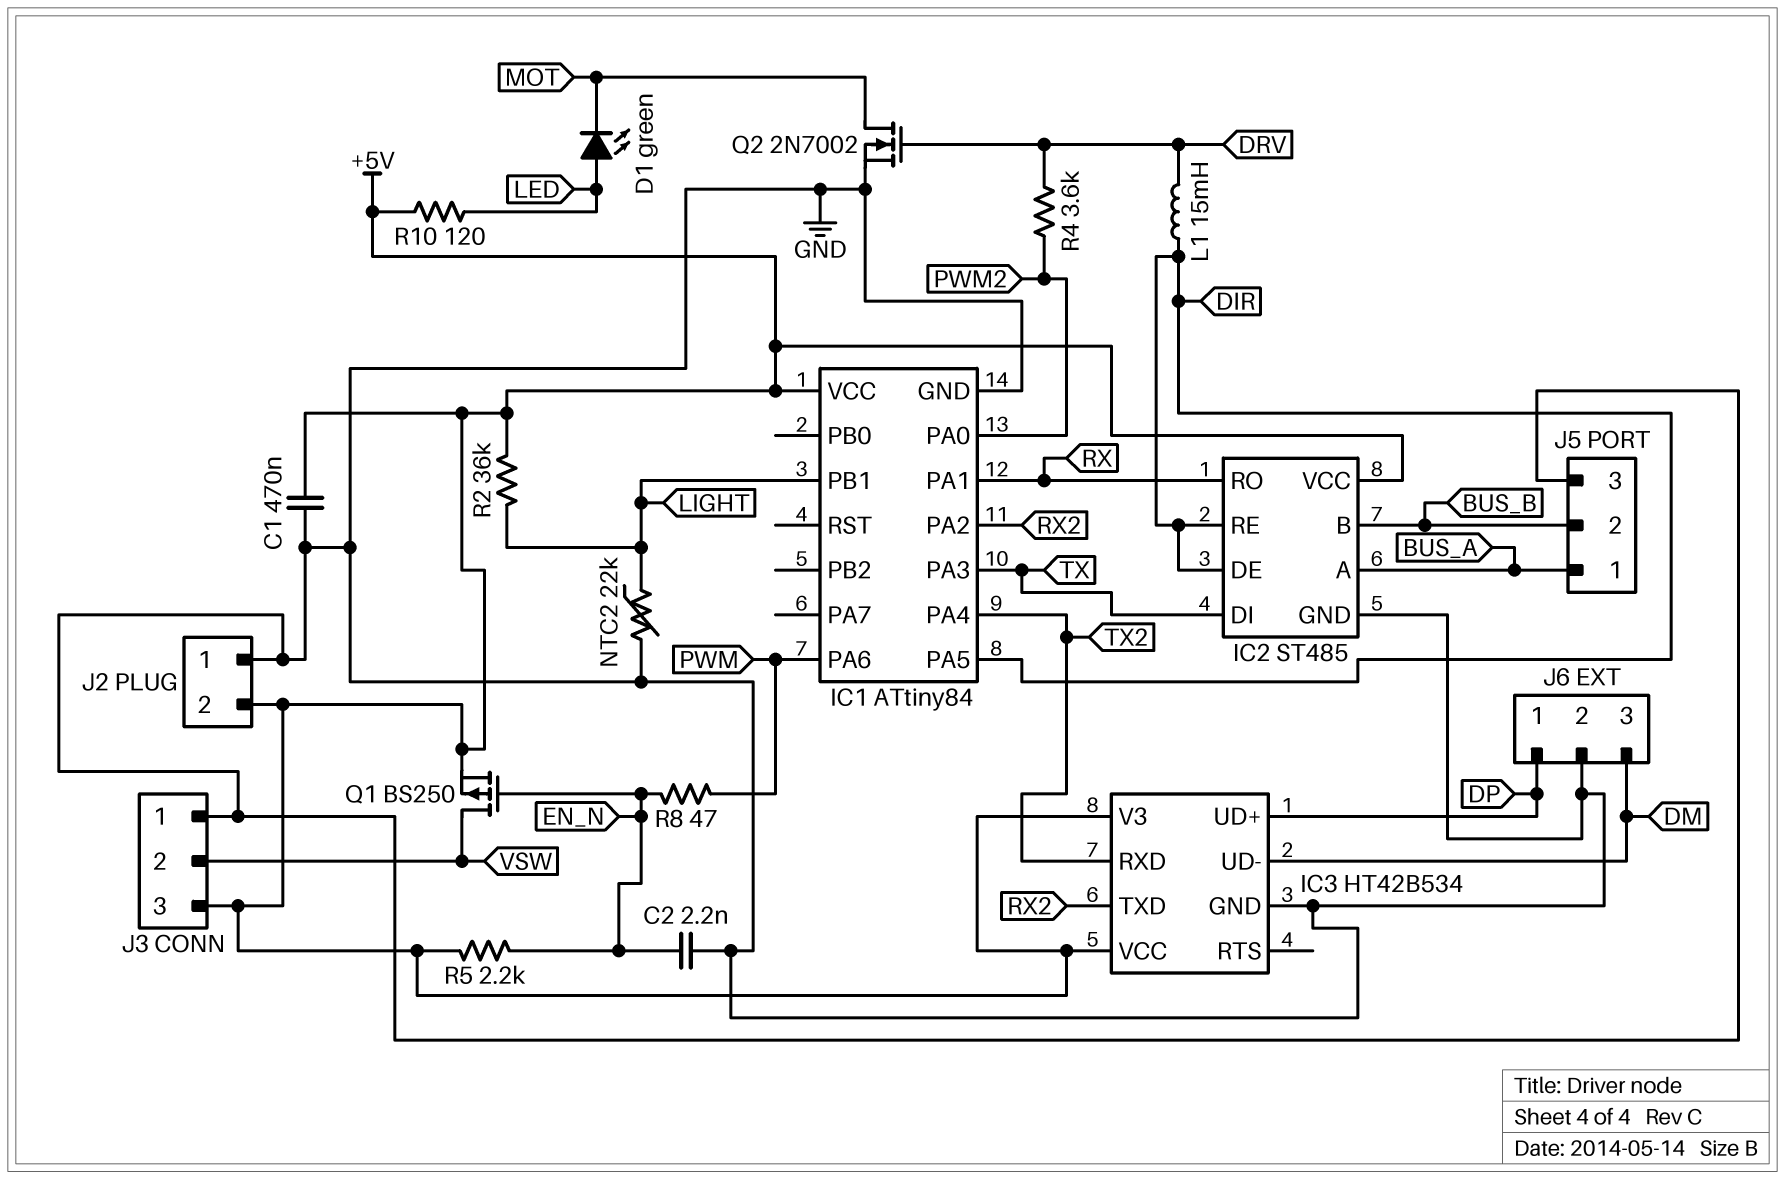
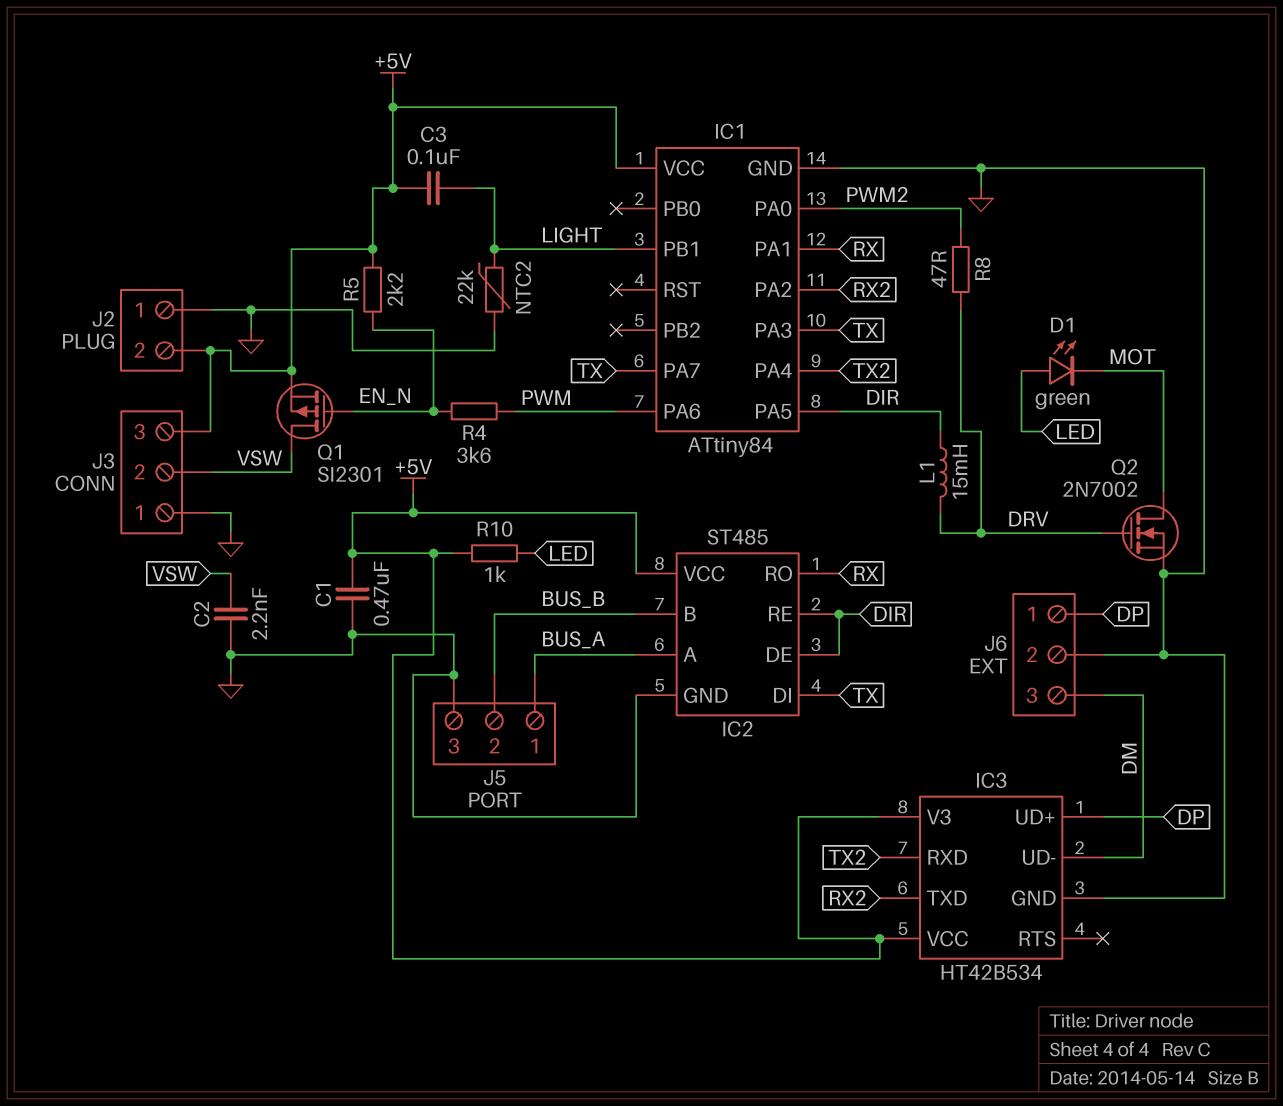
C2: 2.2nF (EN_N, GND) -> 2.2nF (GND, VSW)
C3: none -> 100nF (+5V, LIGHT)
IC1 pin PA7: none -> TX
Q1: PMOS BS250 (G EN_N, D VSW, S +5V) -> PMOS SI2301 (G EN_N, D VSW, S +5V)
R2: 36k (+5V, LIGHT) -> none
R4: 3.6k (DRV, PWM2) -> 3.6k (EN_N, PWM)
R8: 47 (EN_N, PWM) -> 47 (DRV, PWM2)
R10: 120 (+5V, LED) -> 1k (+5V, LED)

